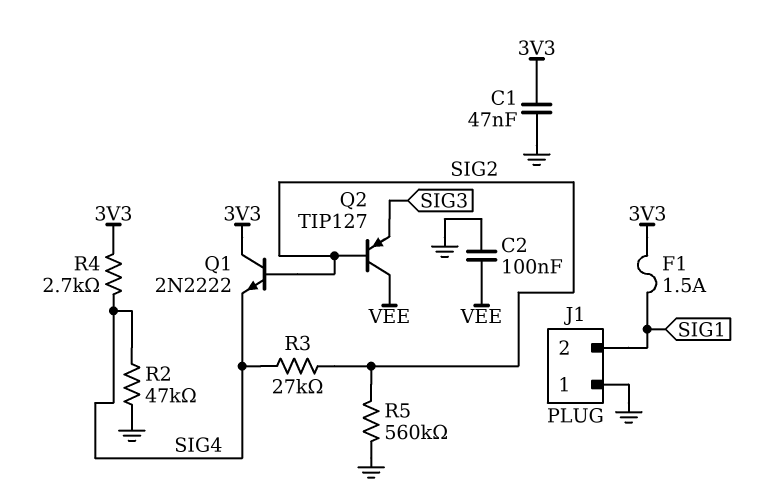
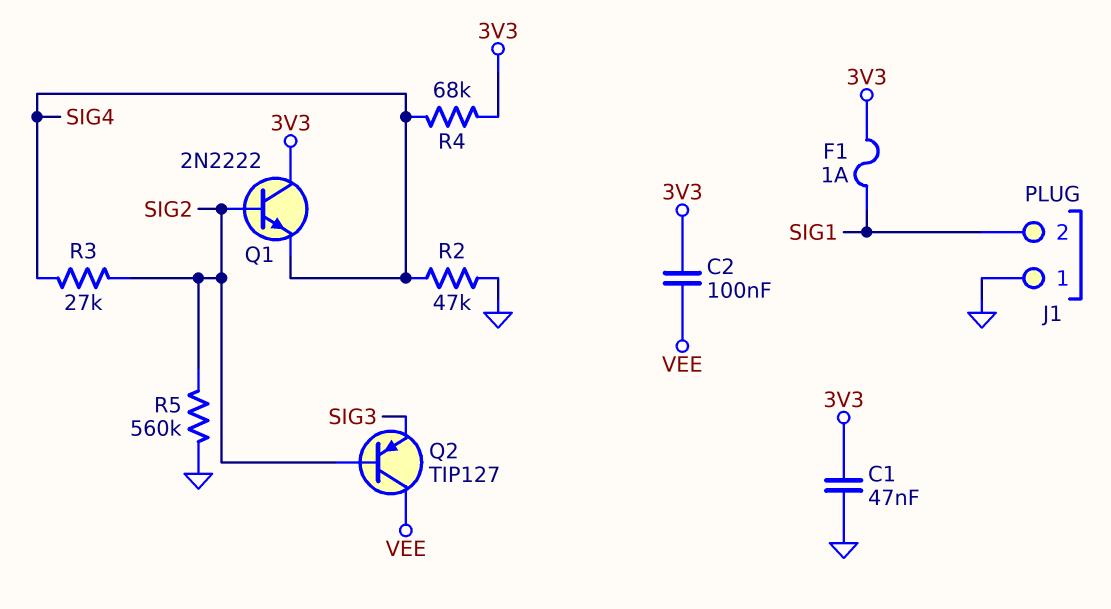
C2: 100nF (GND, VEE) -> 100nF (3V3, VEE)
F1: 1.5A (3V3, SIG1) -> 1A (3V3, SIG1)
R4: 2.7k (3V3, SIG4) -> 68k (3V3, SIG4)

